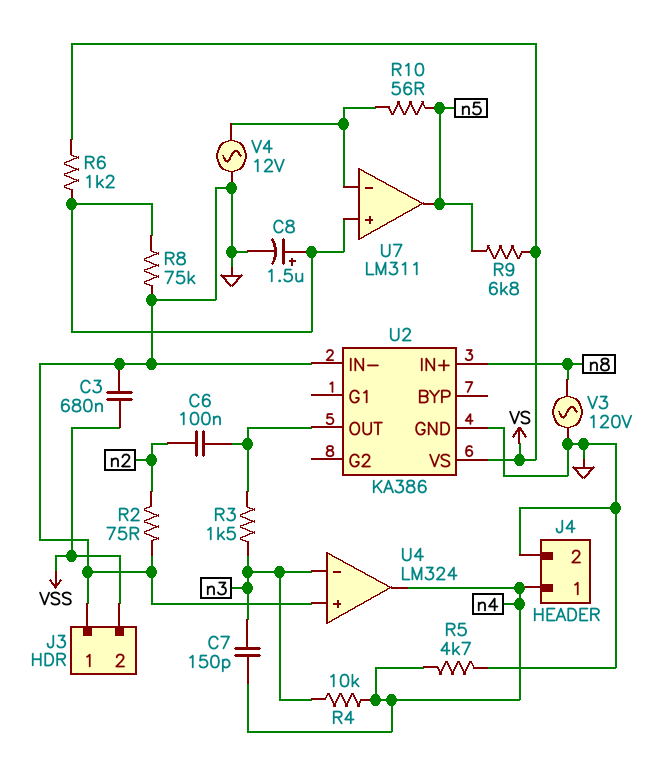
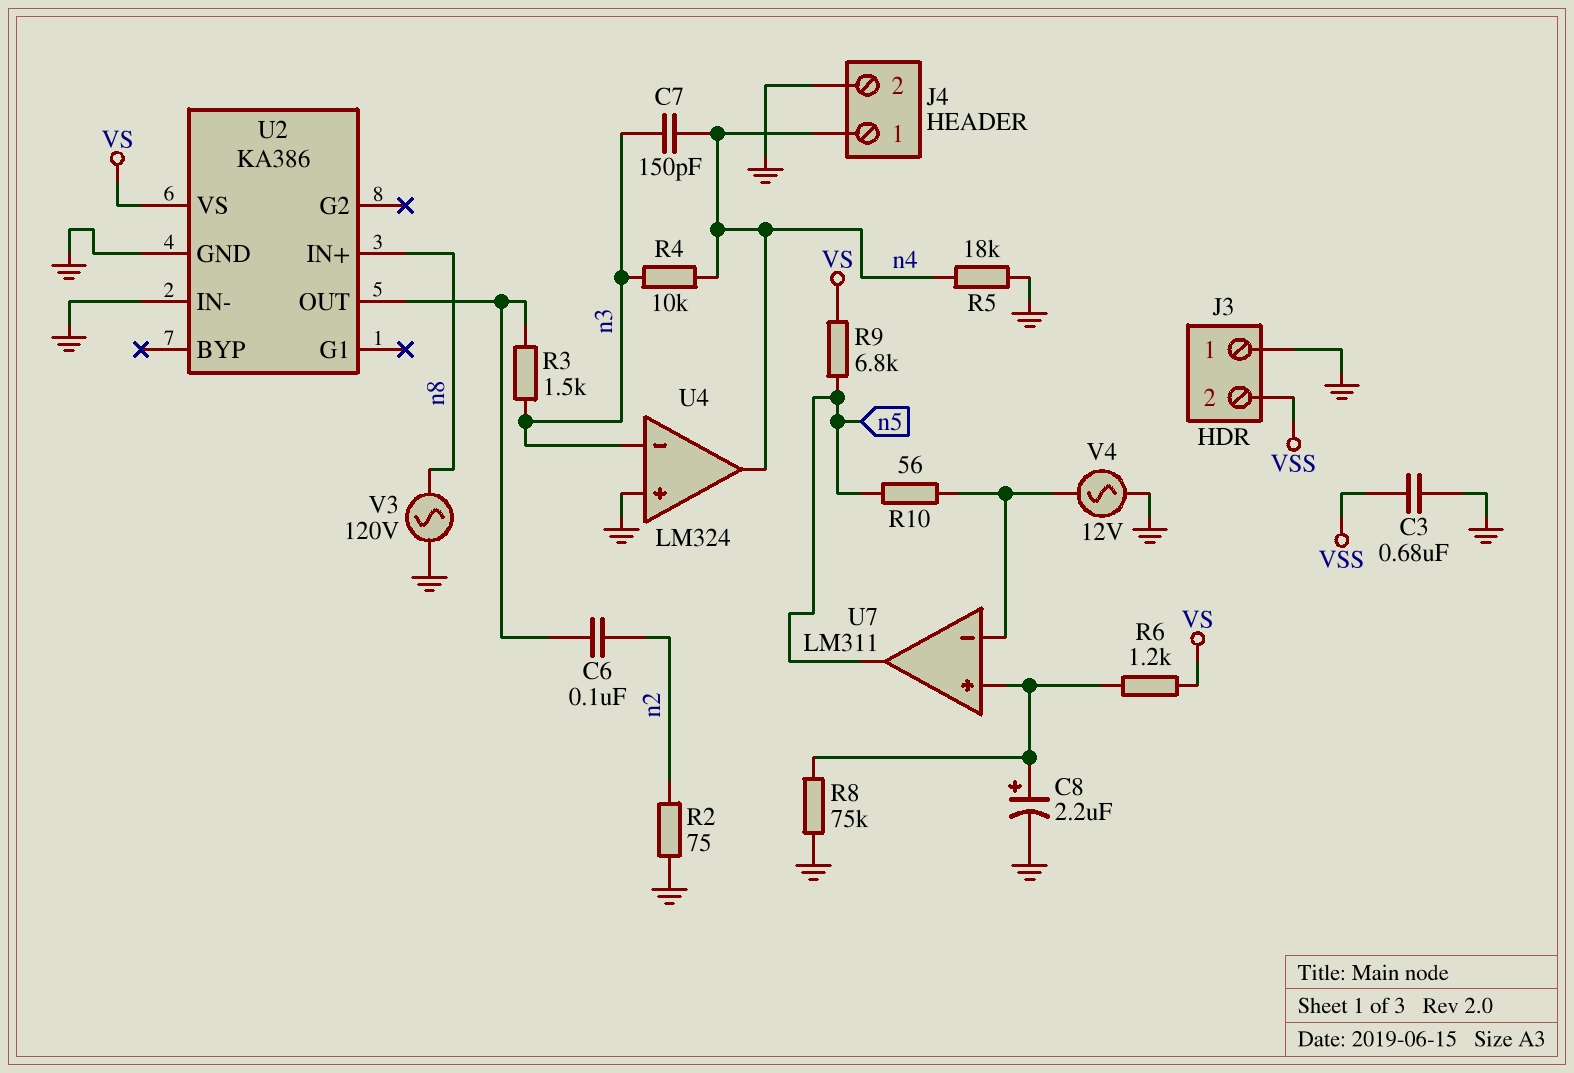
C8: 1.5uF (plus U7/in+, minus GND) -> 2.2uF (plus U7/in+, minus GND)
R5: 4.7k (GND, n4) -> 18k (GND, n4)

